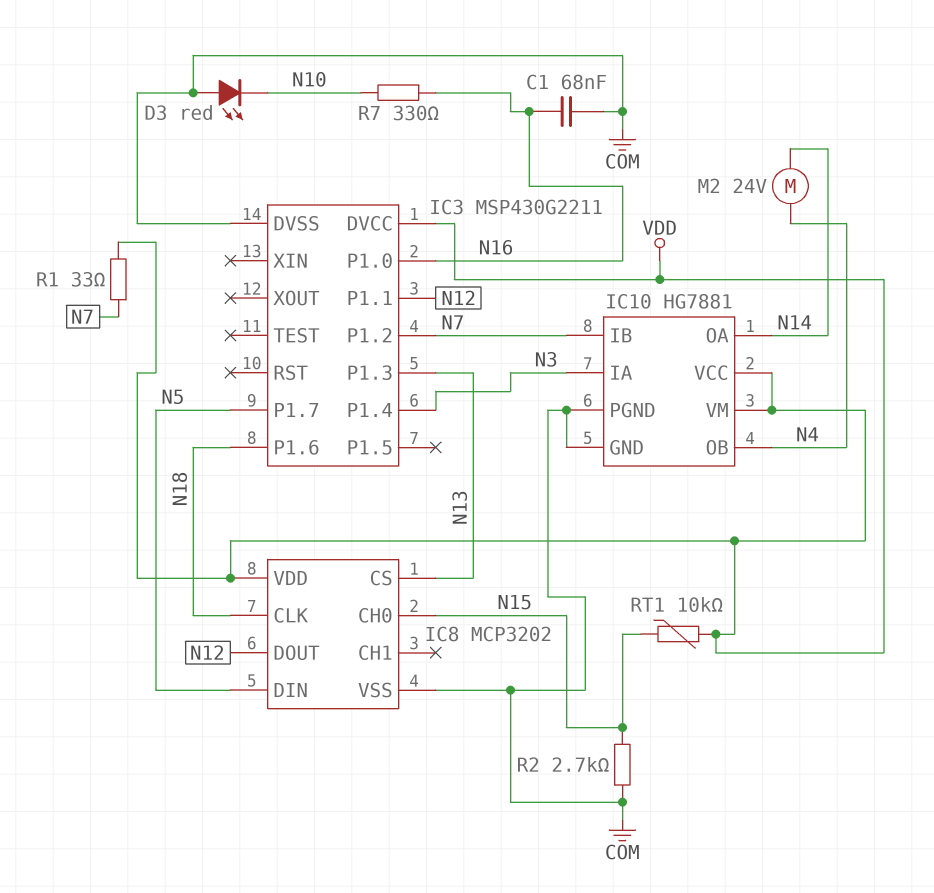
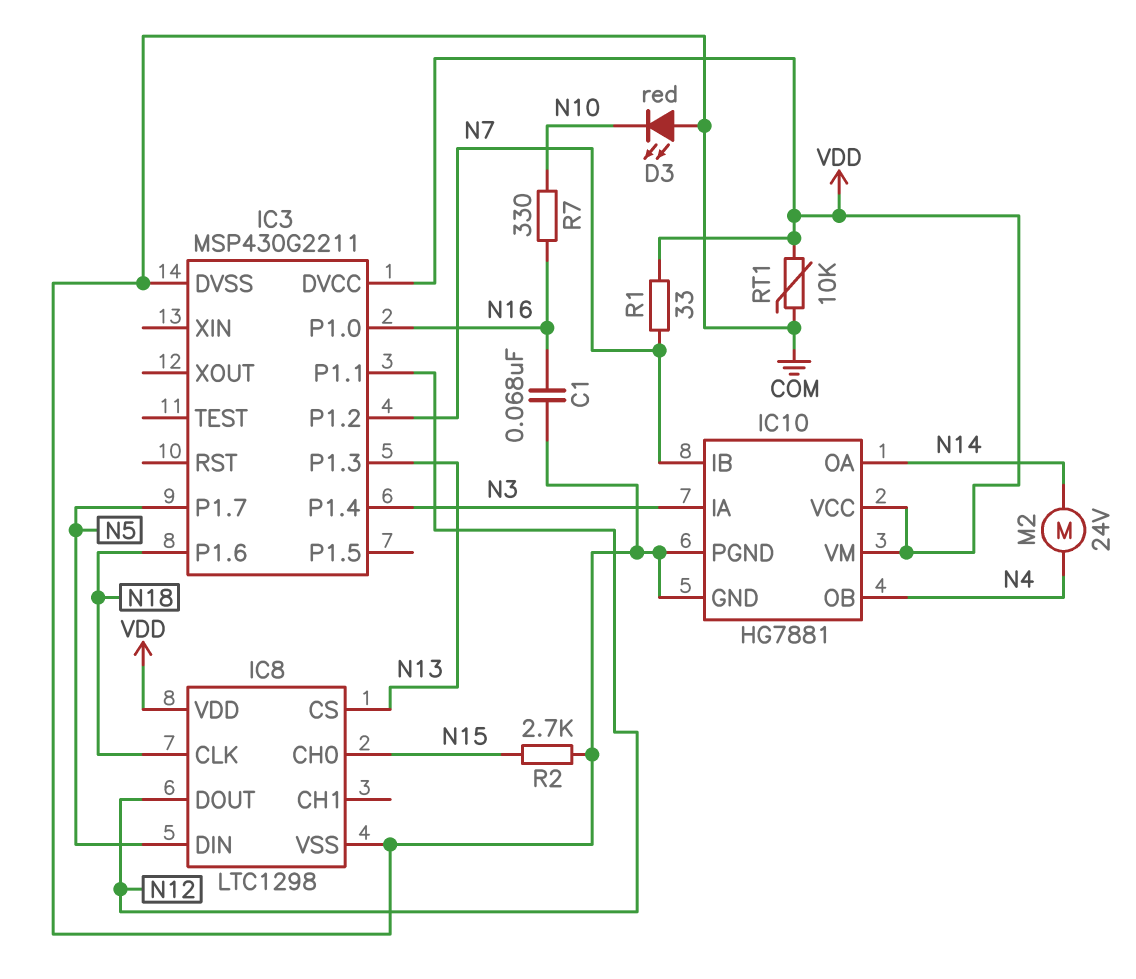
IC8: MCP3202 -> LTC1298
RT1: 10k (N15, VDD) -> 10k (COM, VDD)

